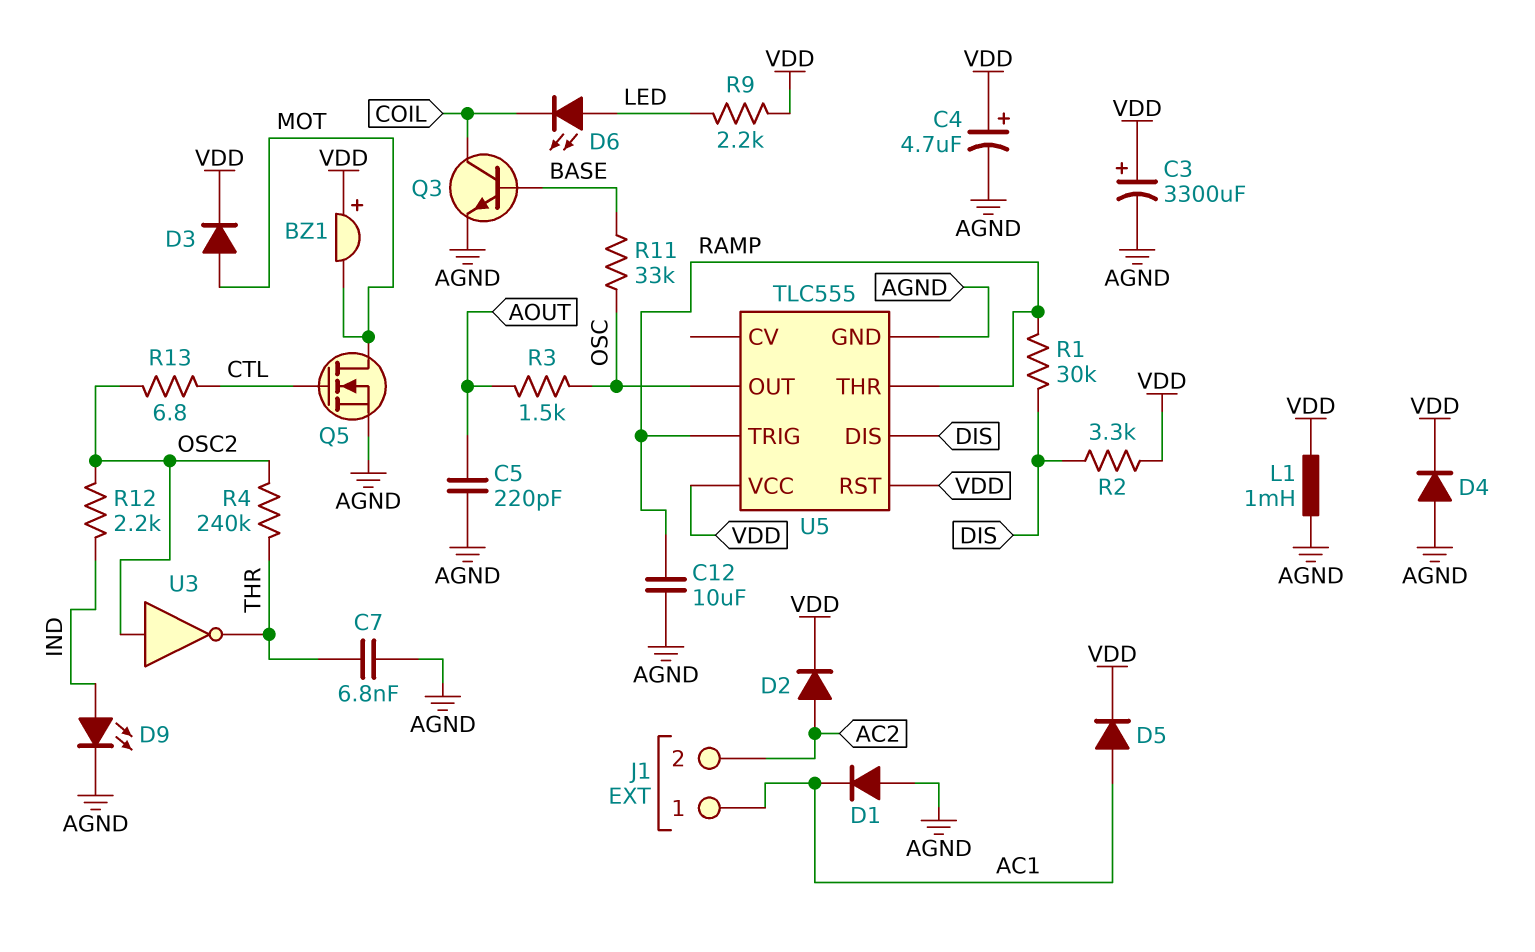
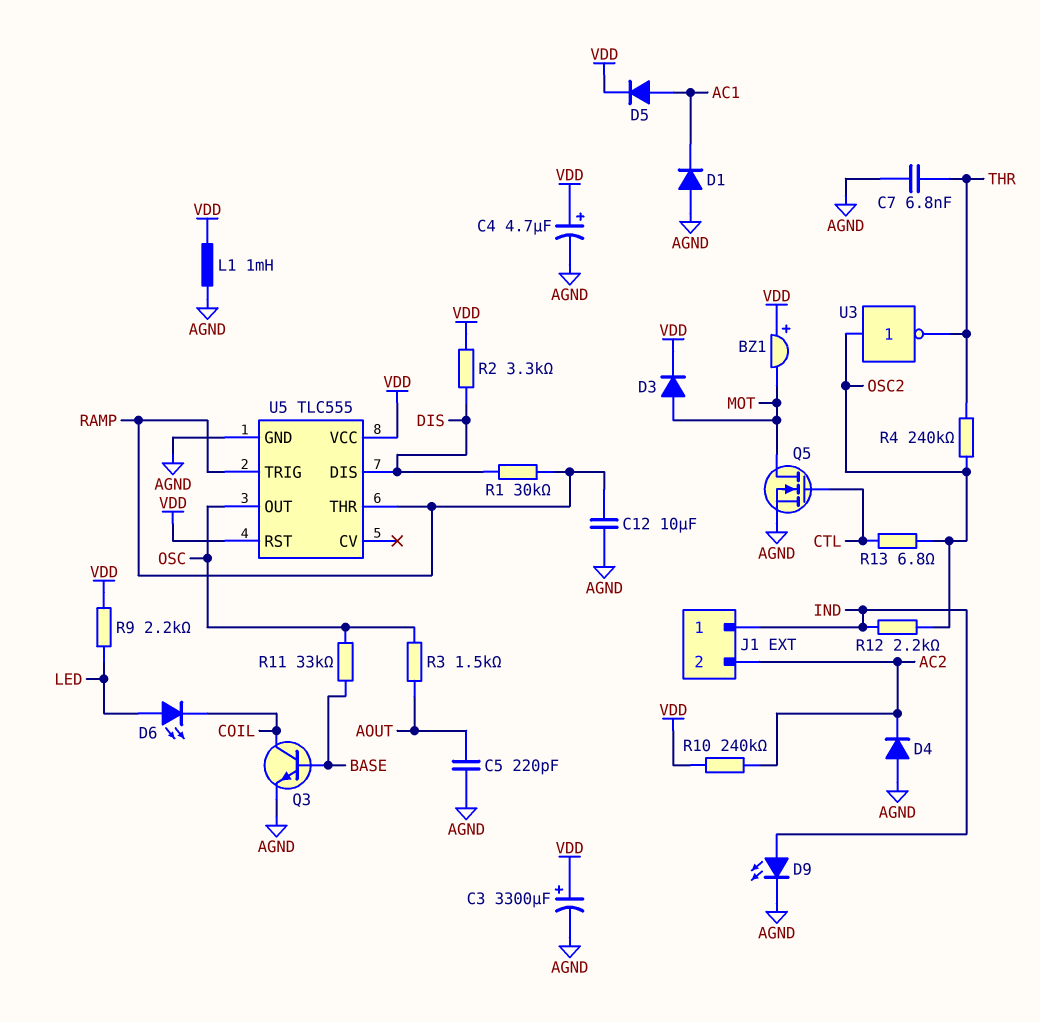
D2: diode (A AC2, K VDD) -> none
D4: diode (A AGND, K VDD) -> diode (A AGND, K AC2)
J1 pin 1: AC1 -> IND
R10: none -> 240k (AC2, VDD)

